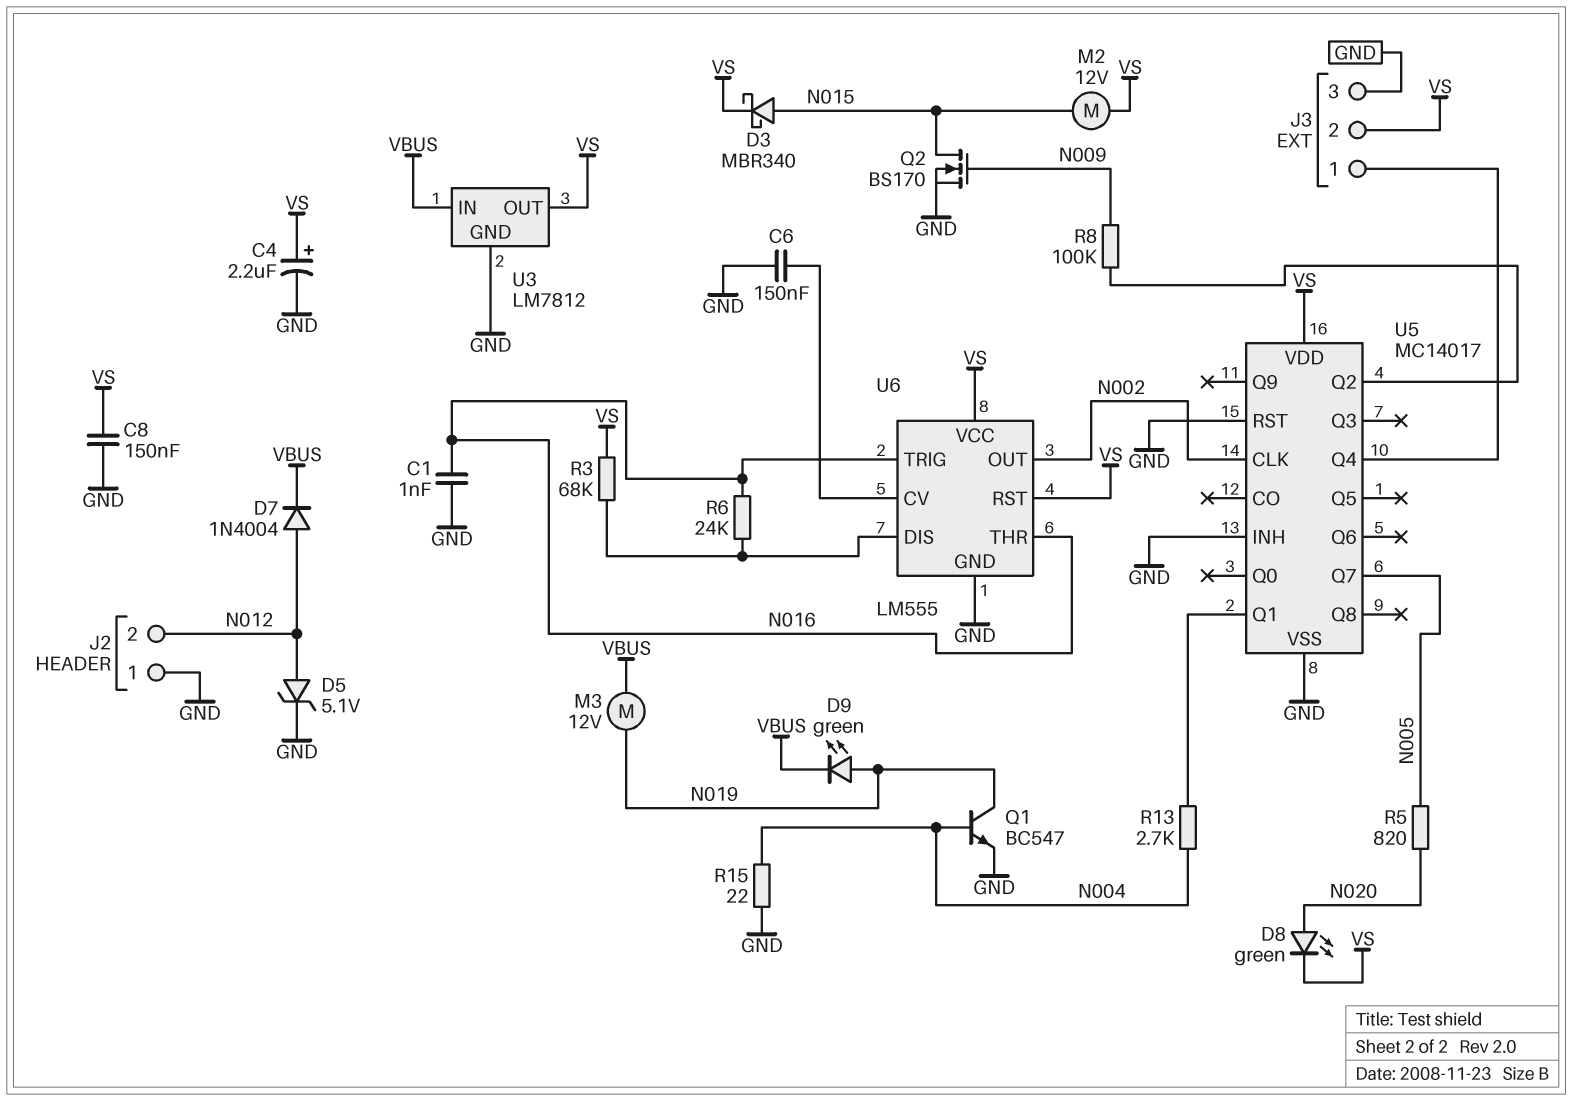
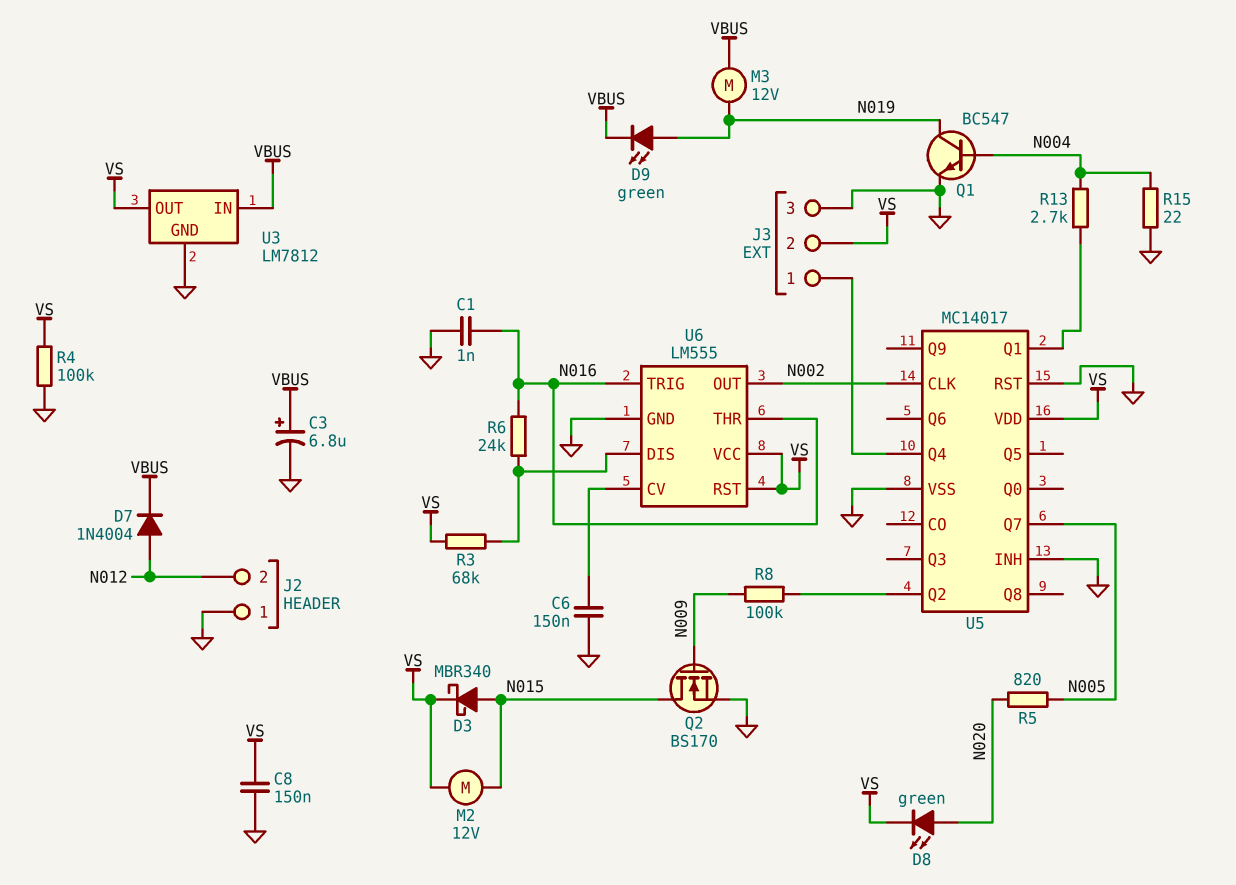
C3: none -> 6.8uF (plus VBUS, minus GND)
C4: 2.2uF (plus VS, minus GND) -> none
D5: zener 5.1V (A N012, K GND) -> none
R4: none -> 100k (GND, VS)

